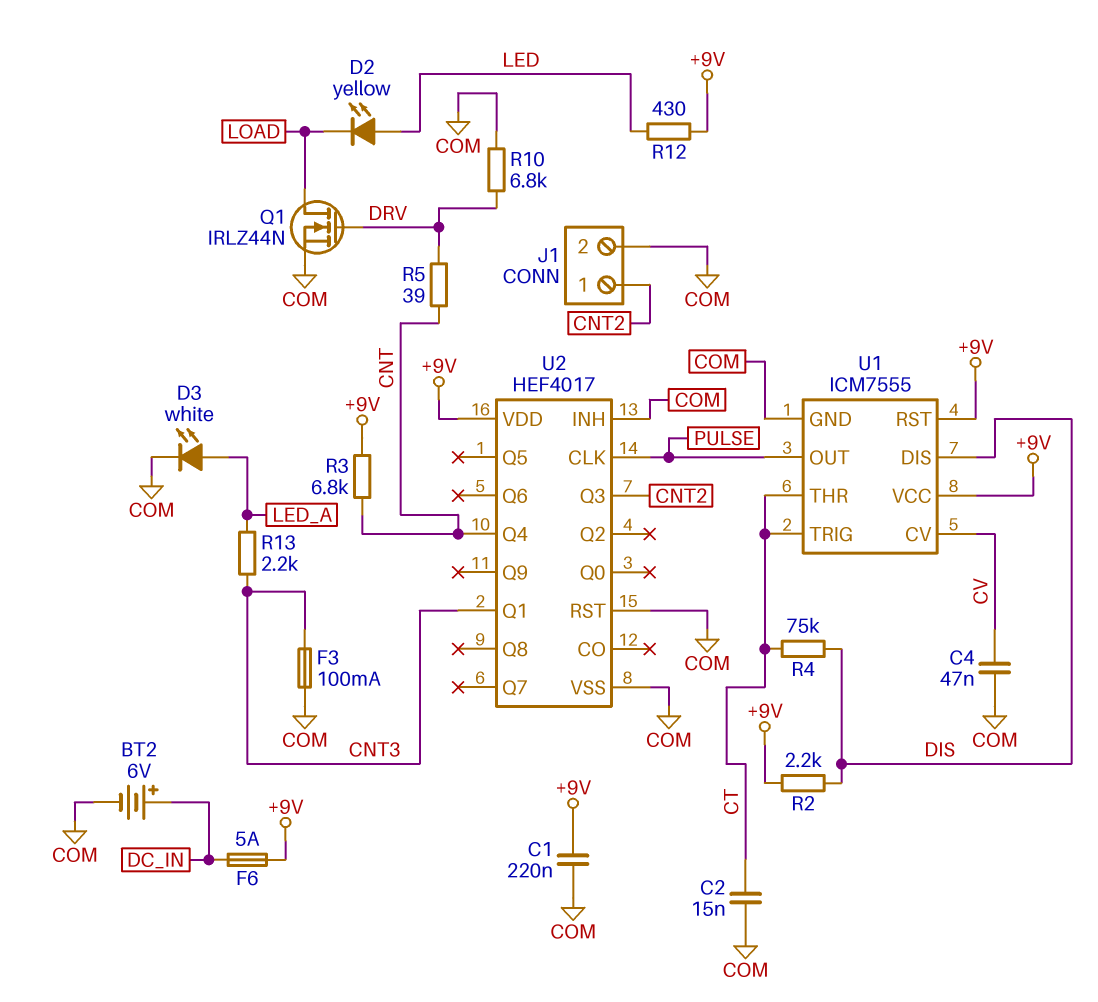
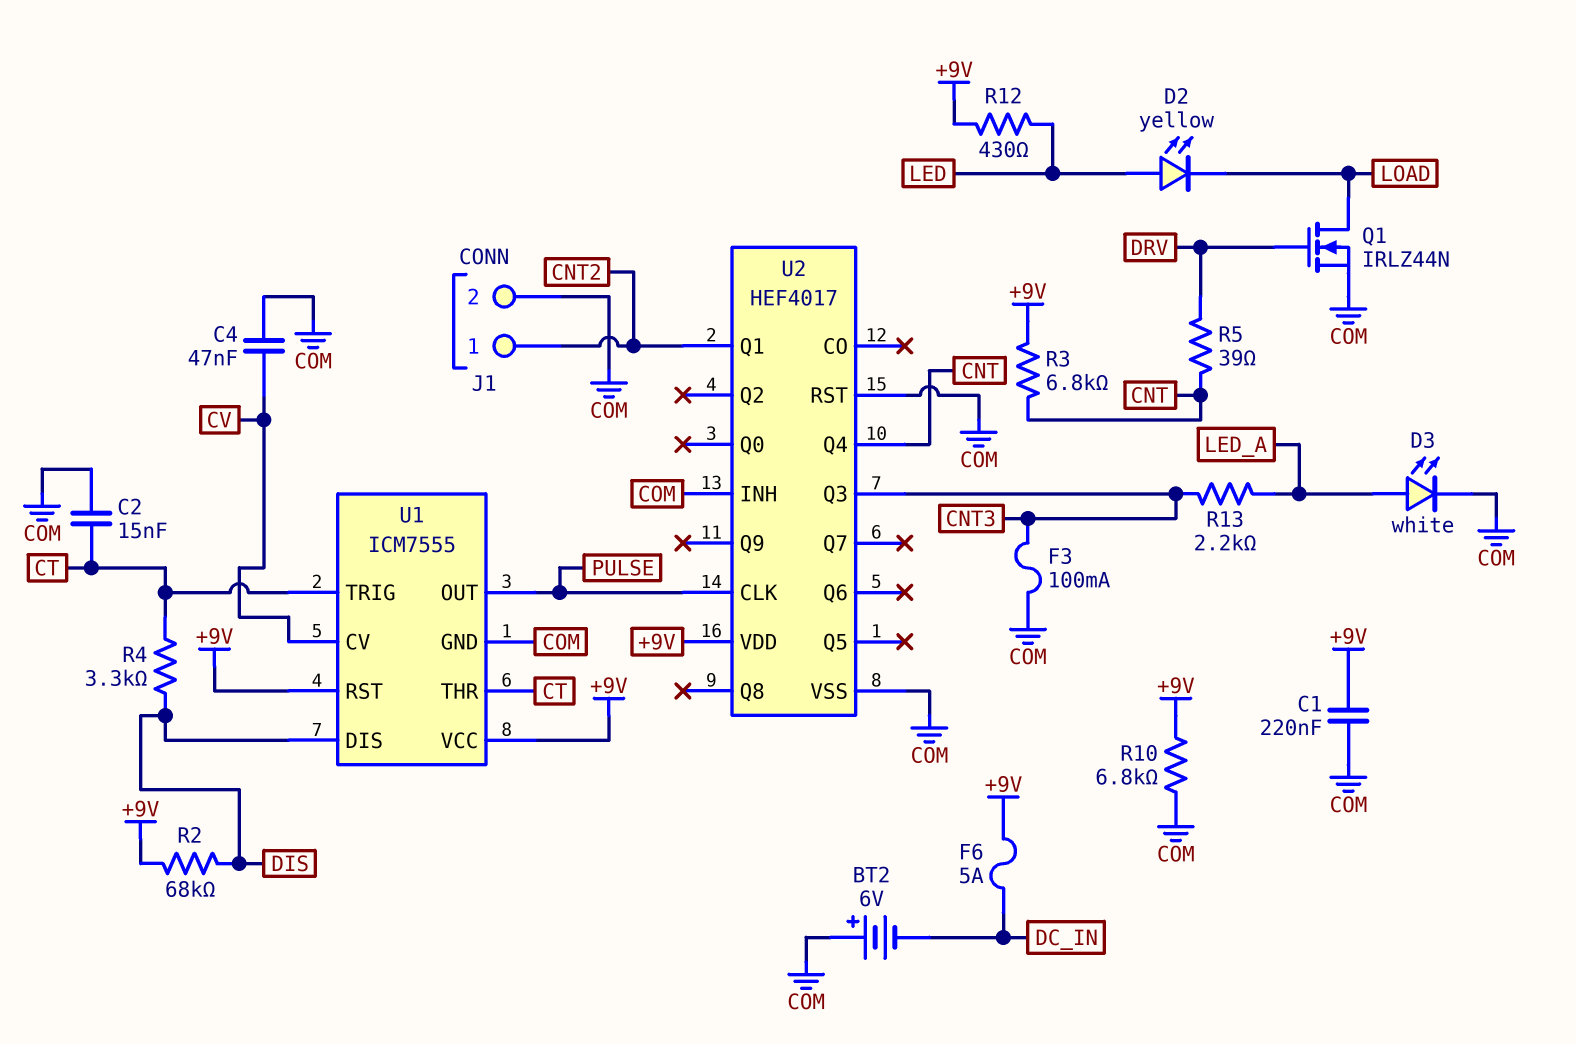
BT2: 6V (plus DC_IN, minus COM) -> 6V (plus COM, minus DC_IN)
R2: 2.2k (+9V, DIS) -> 68k (+9V, DIS)
R4: 75k (CT, DIS) -> 3.3k (CT, DIS)
R10: 6.8k (COM, DRV) -> 6.8k (+9V, COM)
U2 pin Q1: CNT3 -> CNT2
U2 pin Q3: CNT2 -> CNT3

